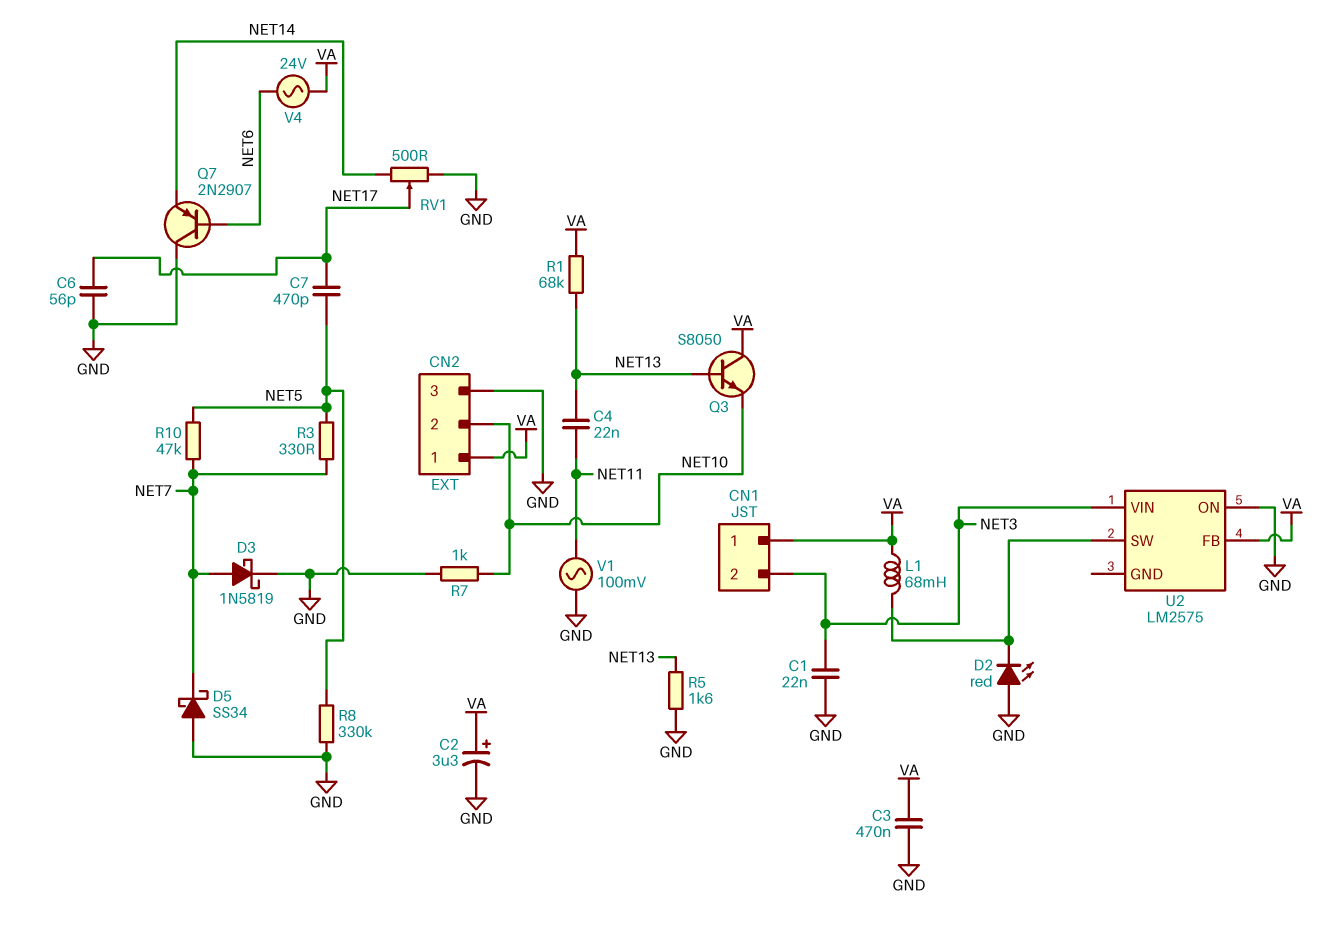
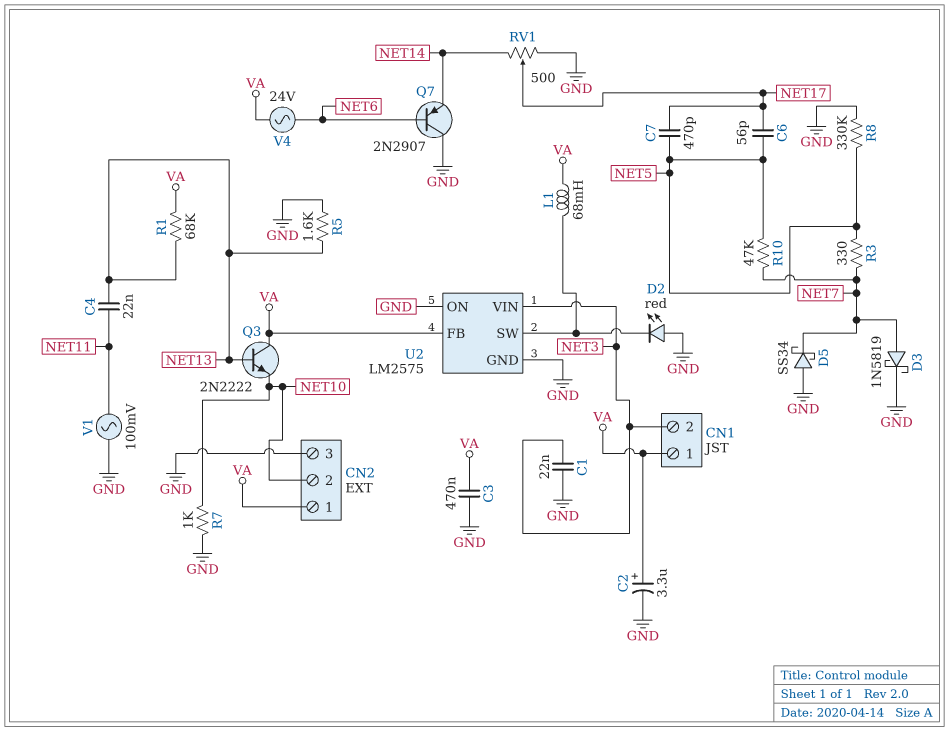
C6: 56pF (GND, NET17) -> 56pF (NET5, NET17)
Q3: NPN S8050 (B NET13, C VA, E NET10) -> NPN 2N2222 (B NET13, C VA, E NET10)
U2 pin GND: none -> GND

